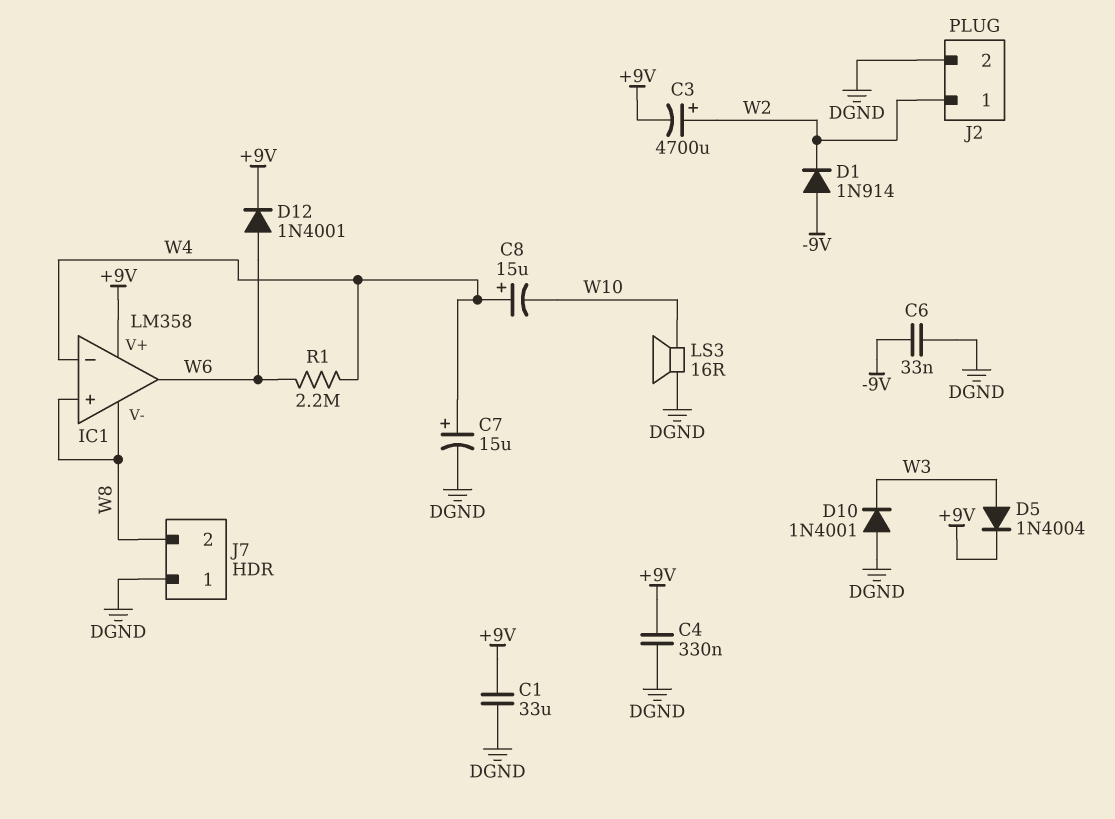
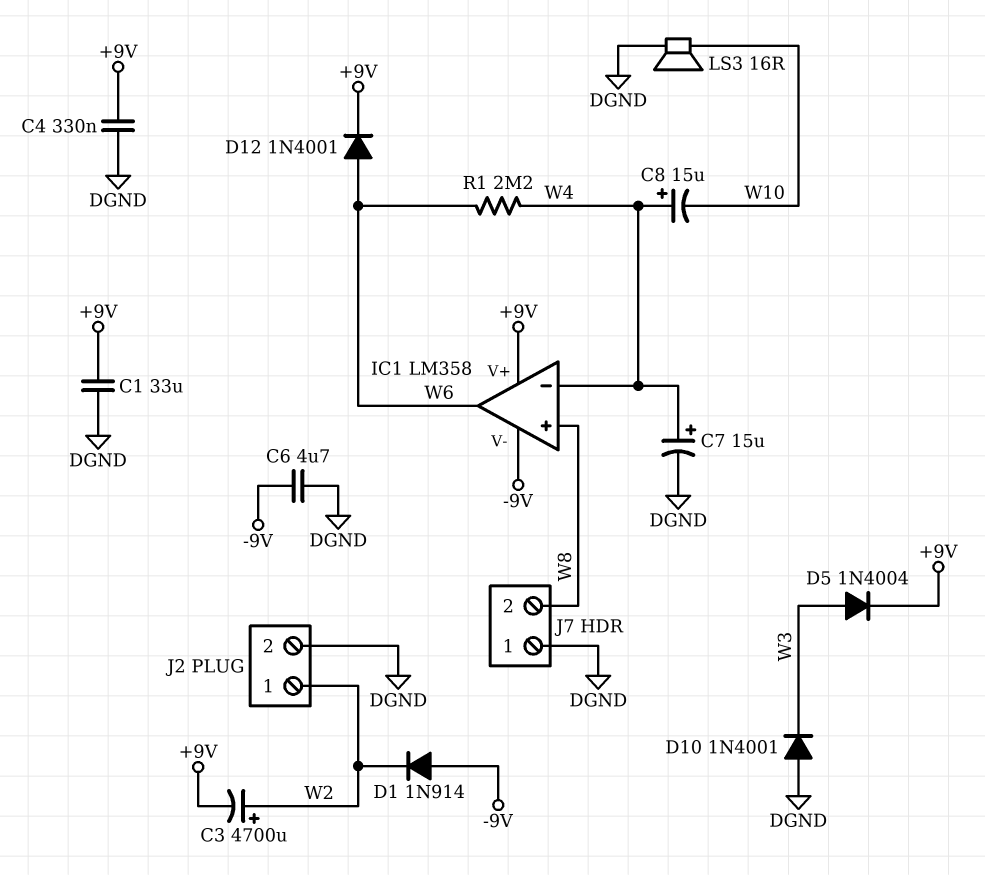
C6: 33nF (-9V, DGND) -> 4.7uF (-9V, DGND)
IC1 pin V-: W8 -> -9V

